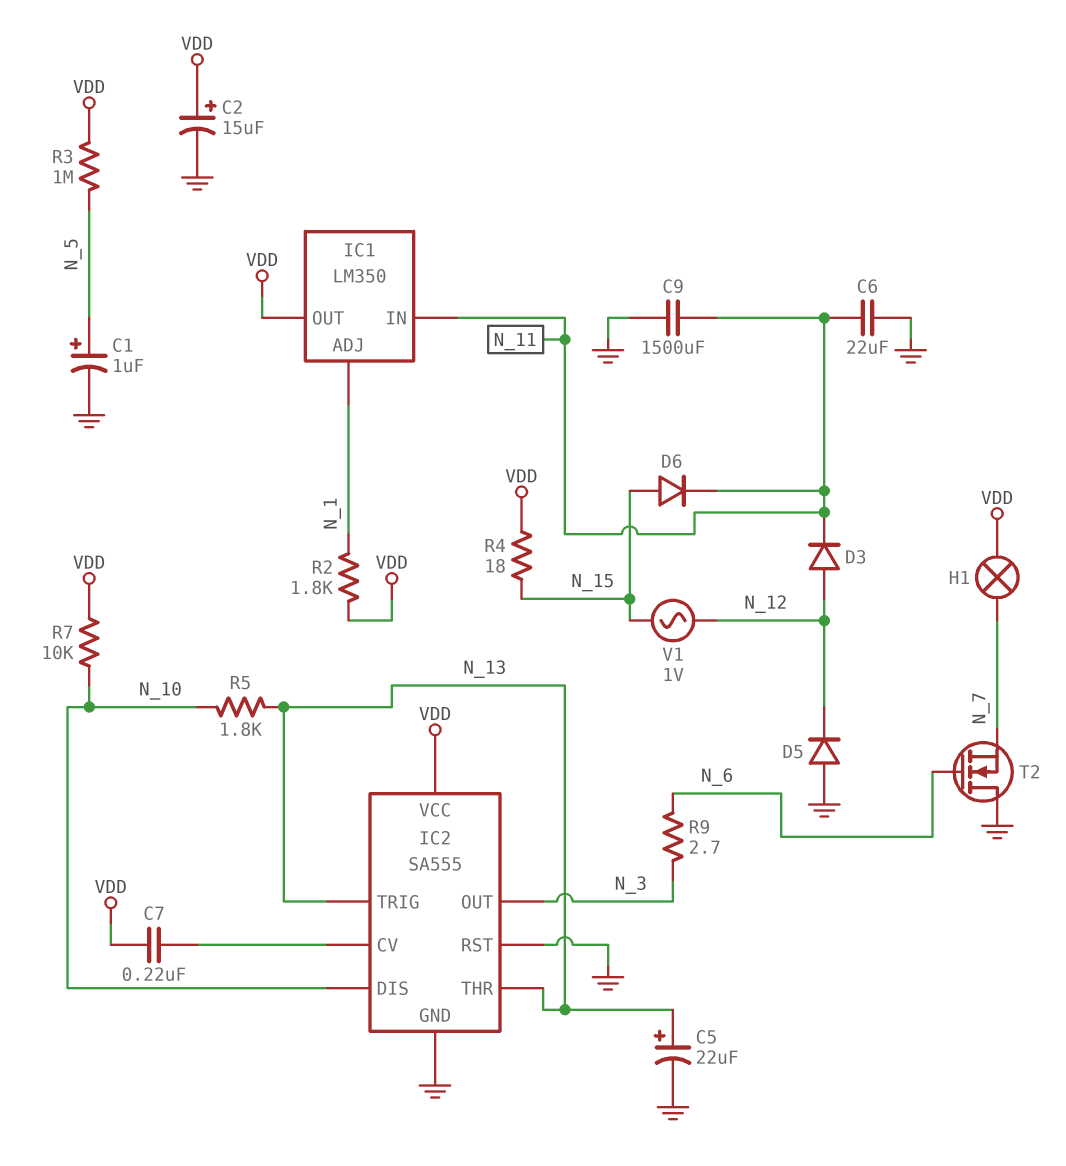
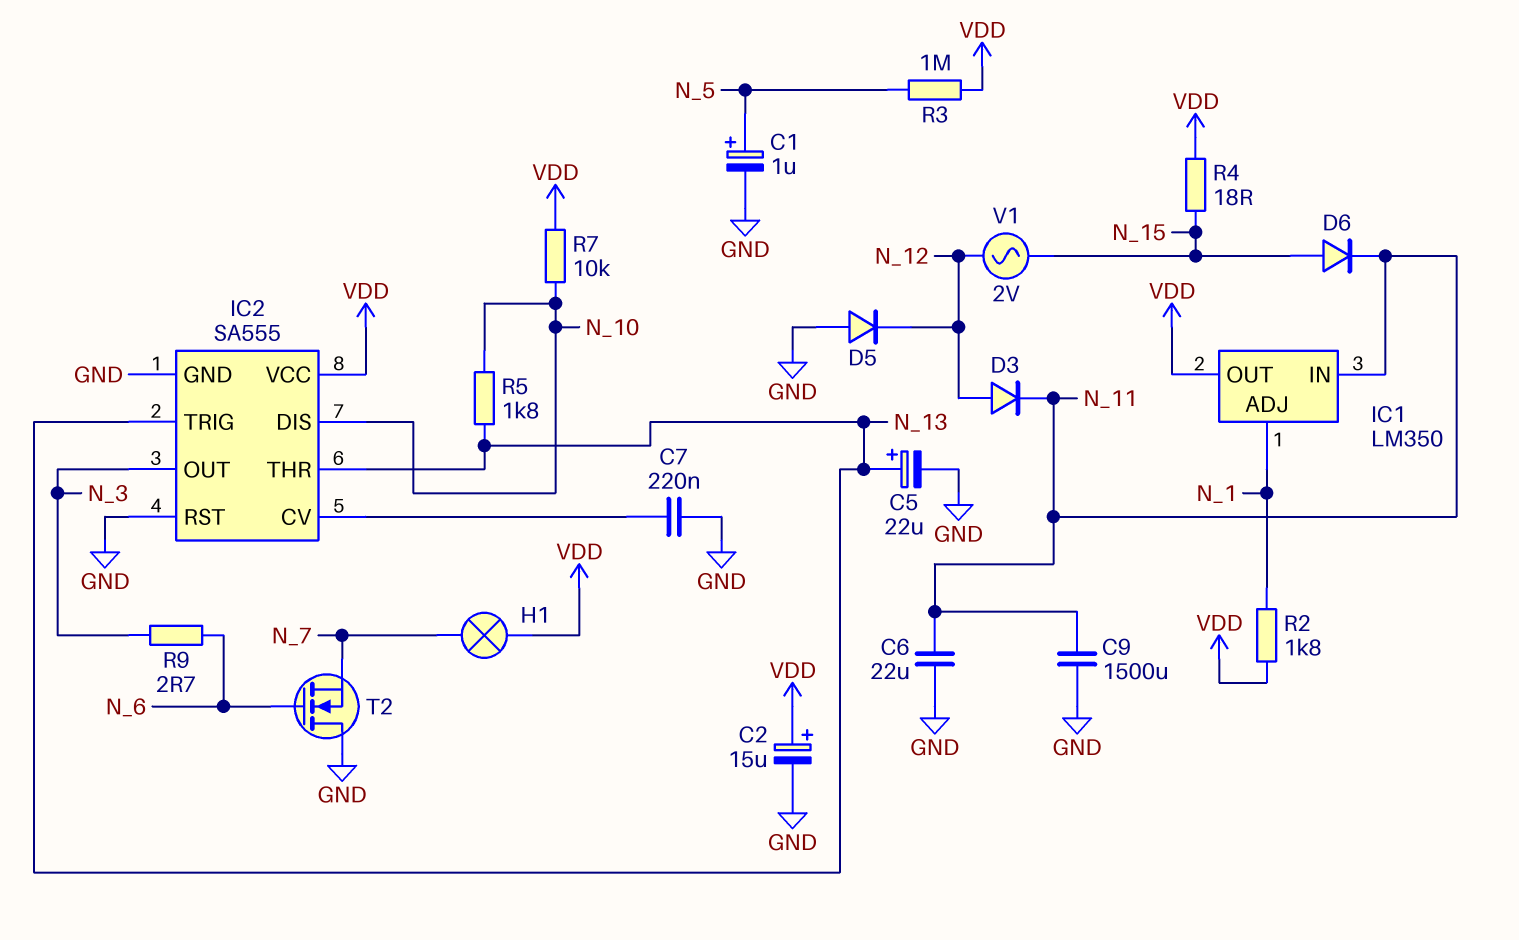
C7: 220nF (IC2/CV, VDD) -> 220nF (GND, IC2/CV)
V1: AC 1V (N_12, N_15) -> AC 2V (N_12, N_15)

